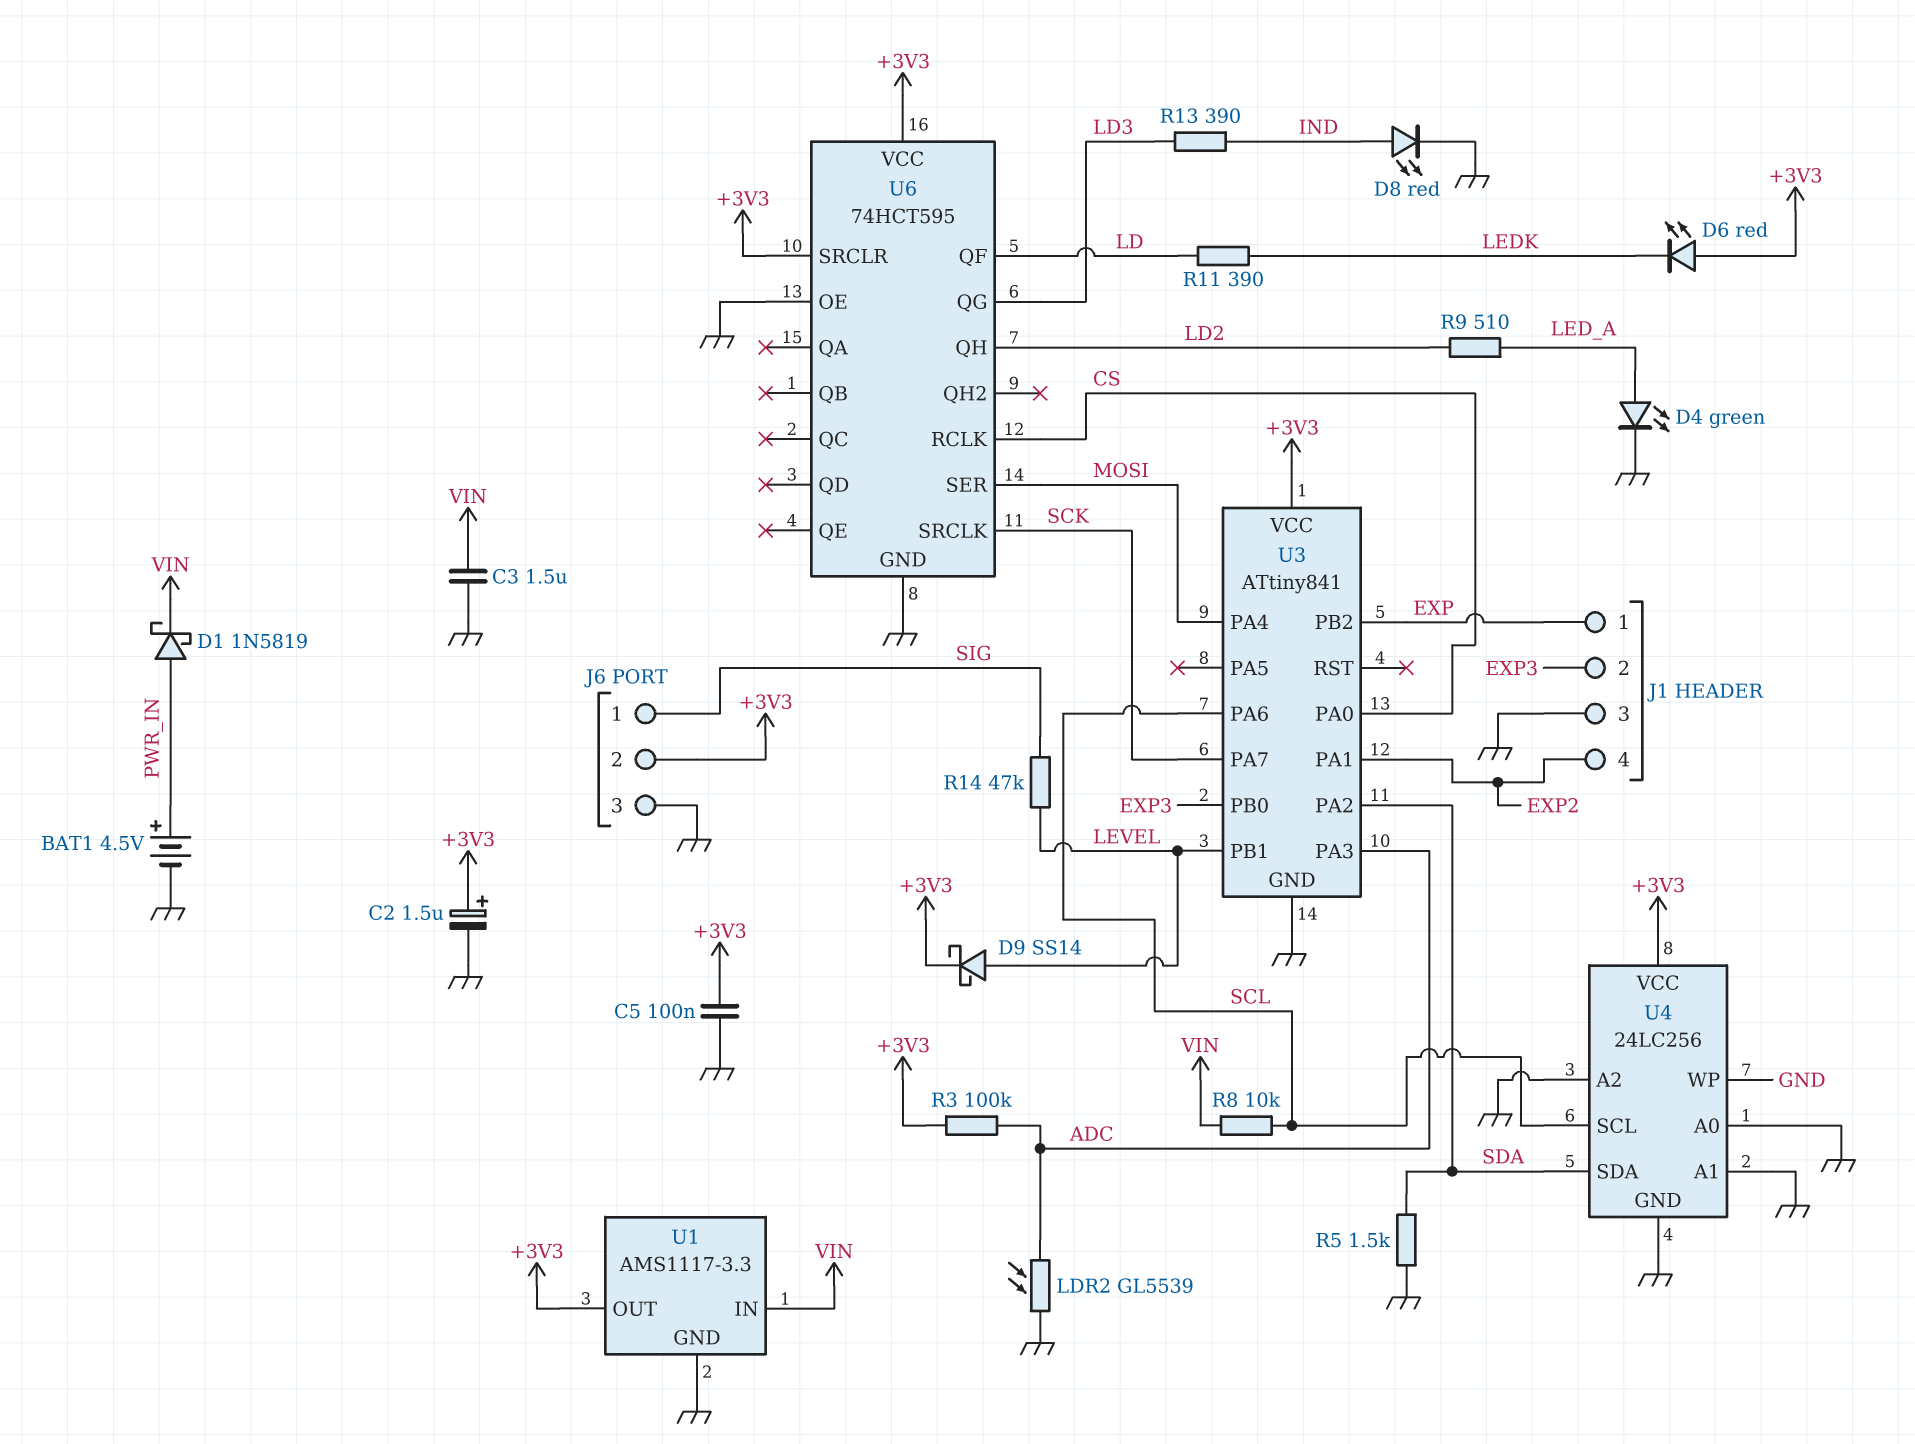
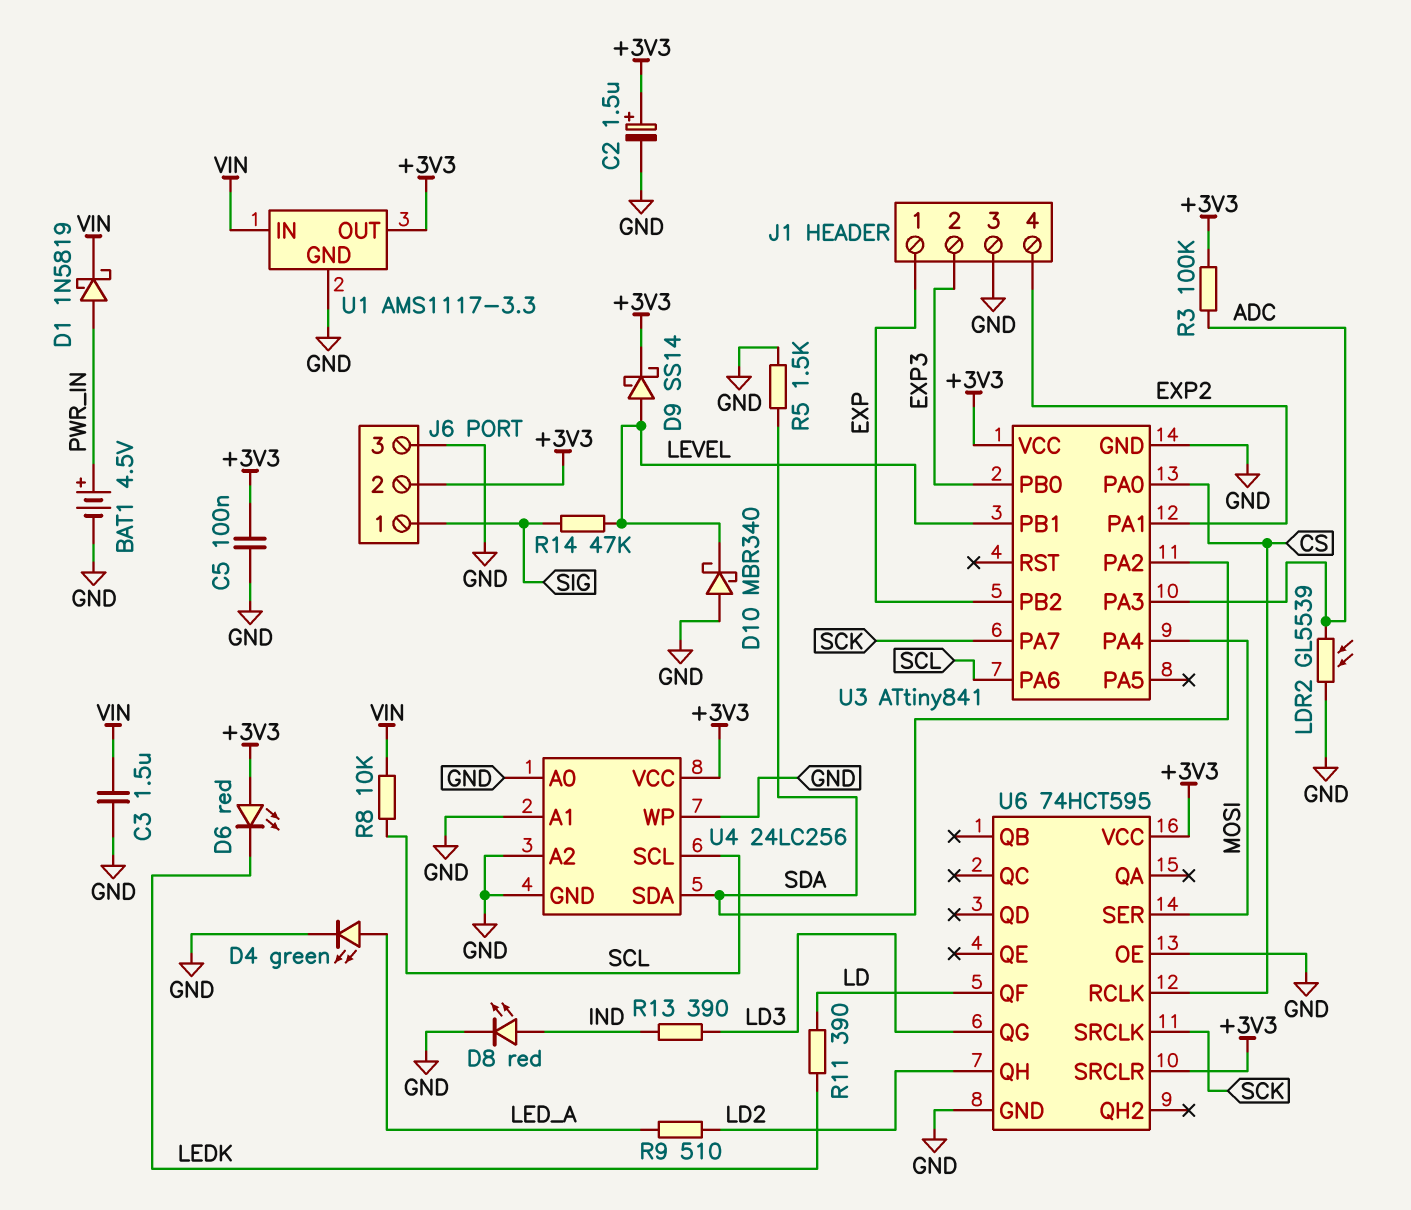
D10: none -> schottky MBR340 (A GND, K LEVEL)

